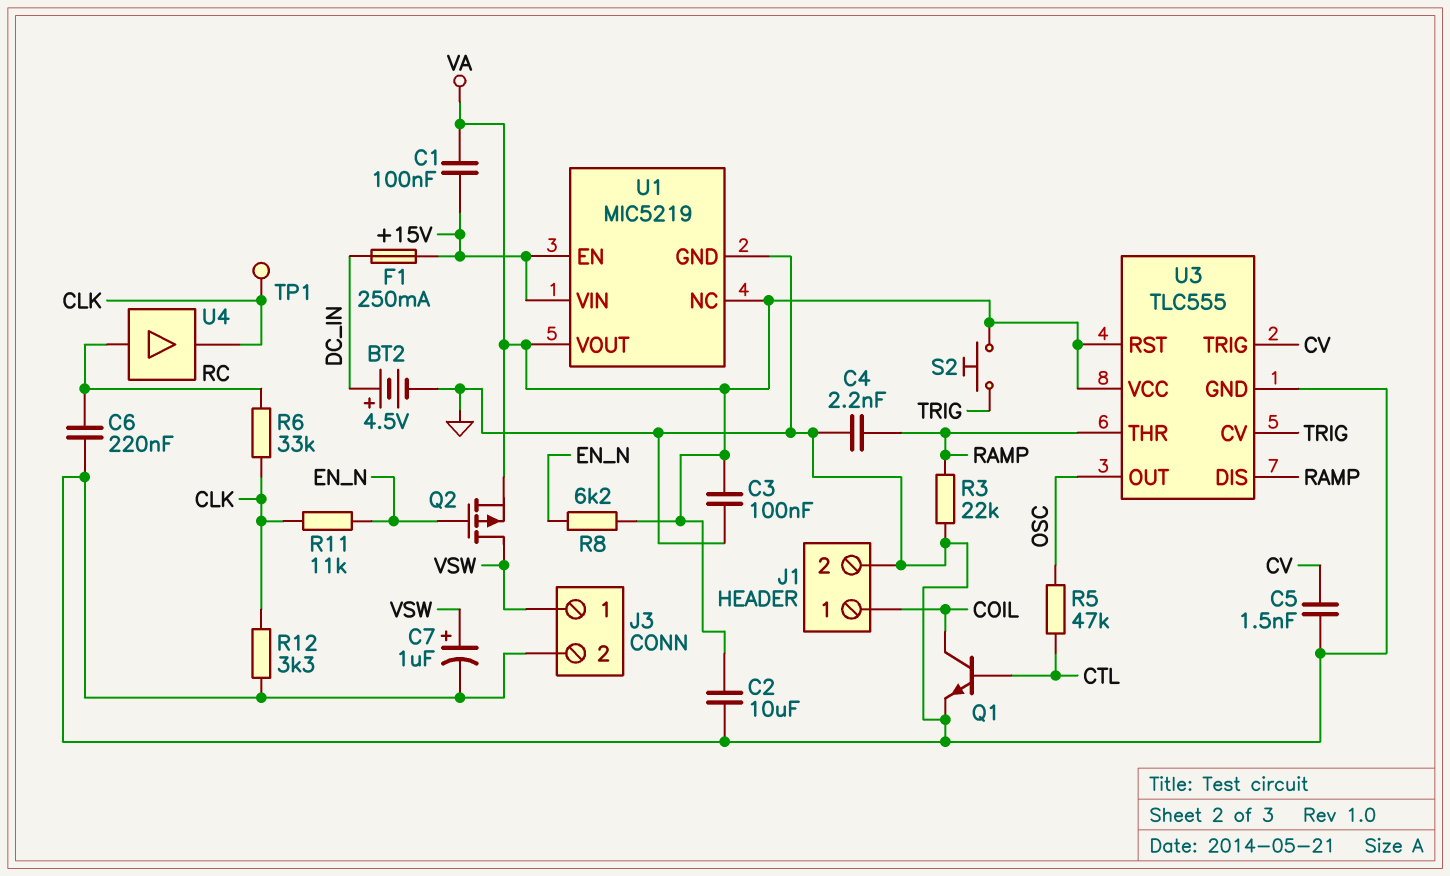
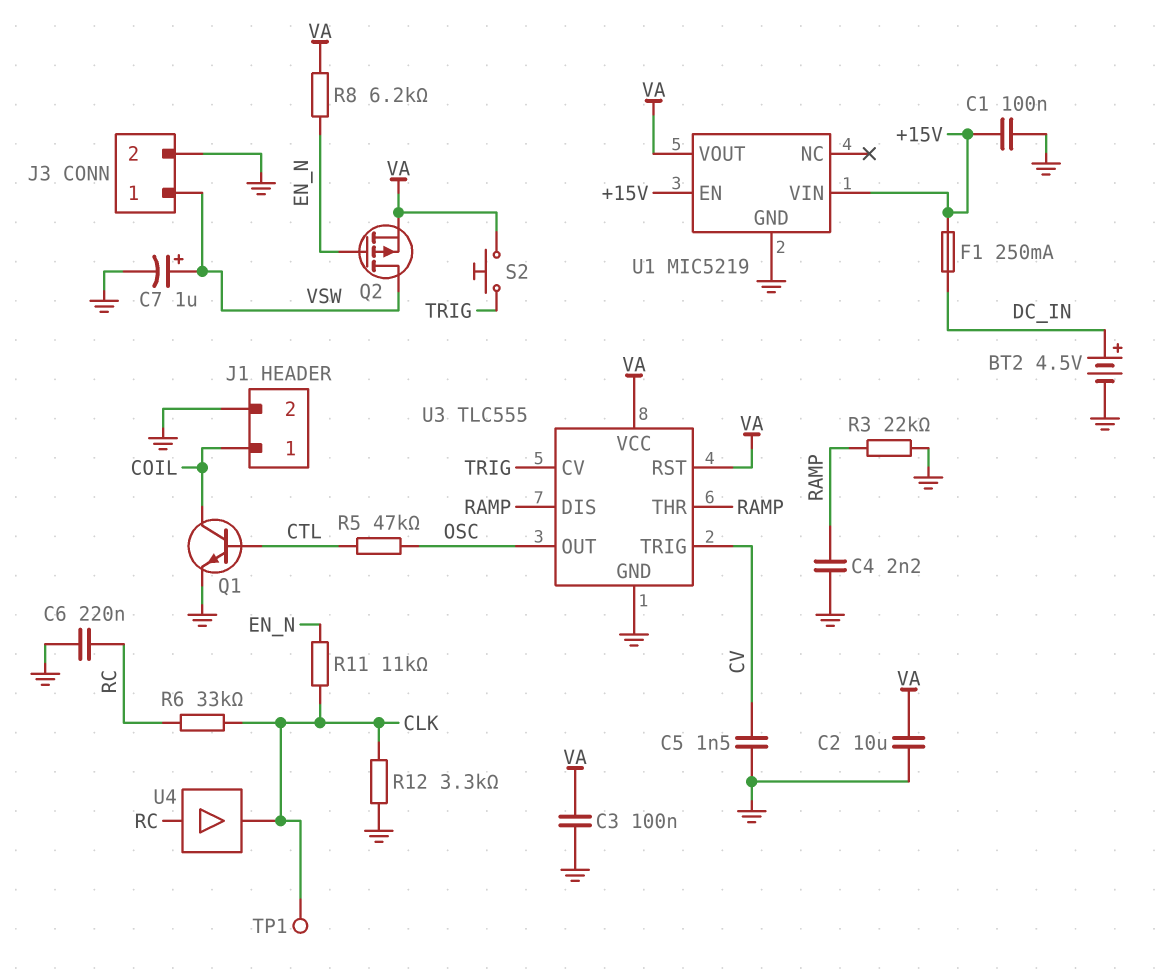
C1: 100nF (+15V, VA) -> 100nF (+15V, GND)
U1 pin NC: VA -> none

